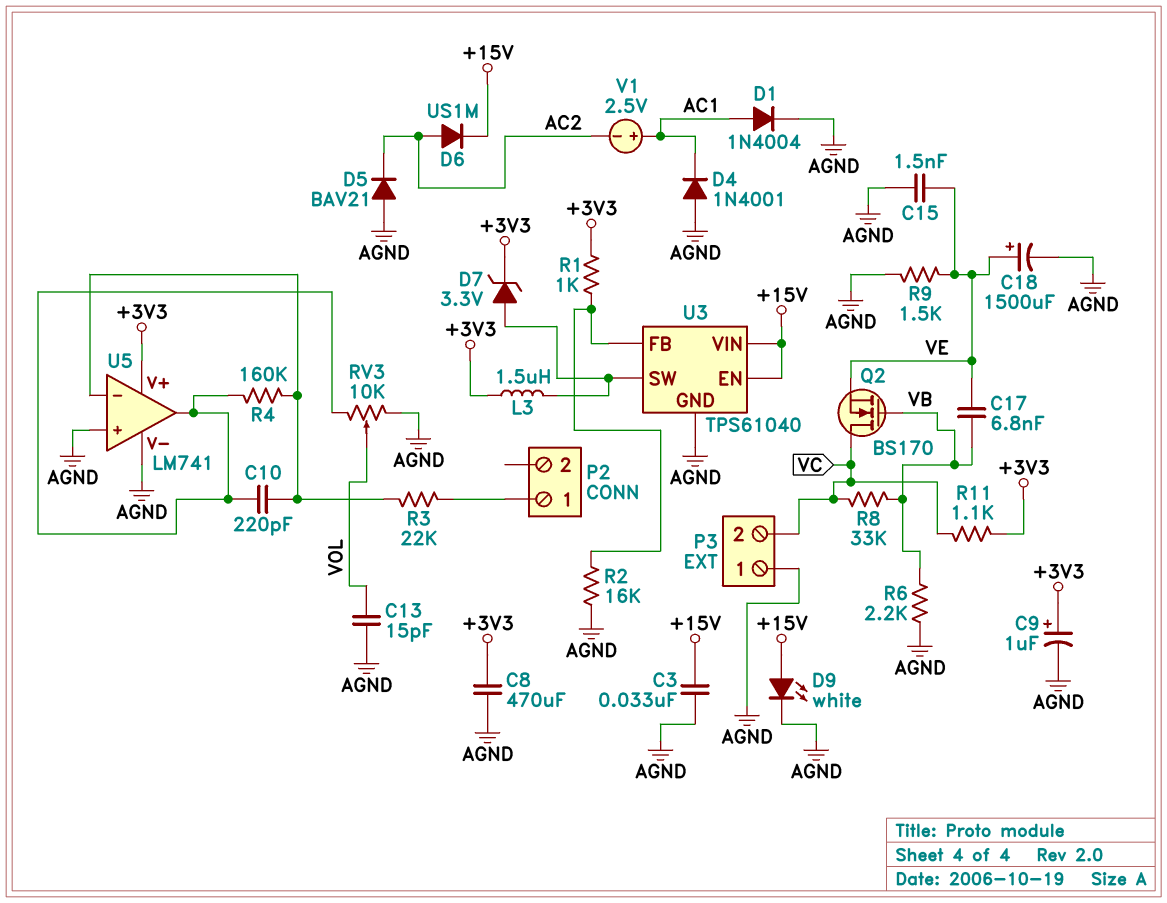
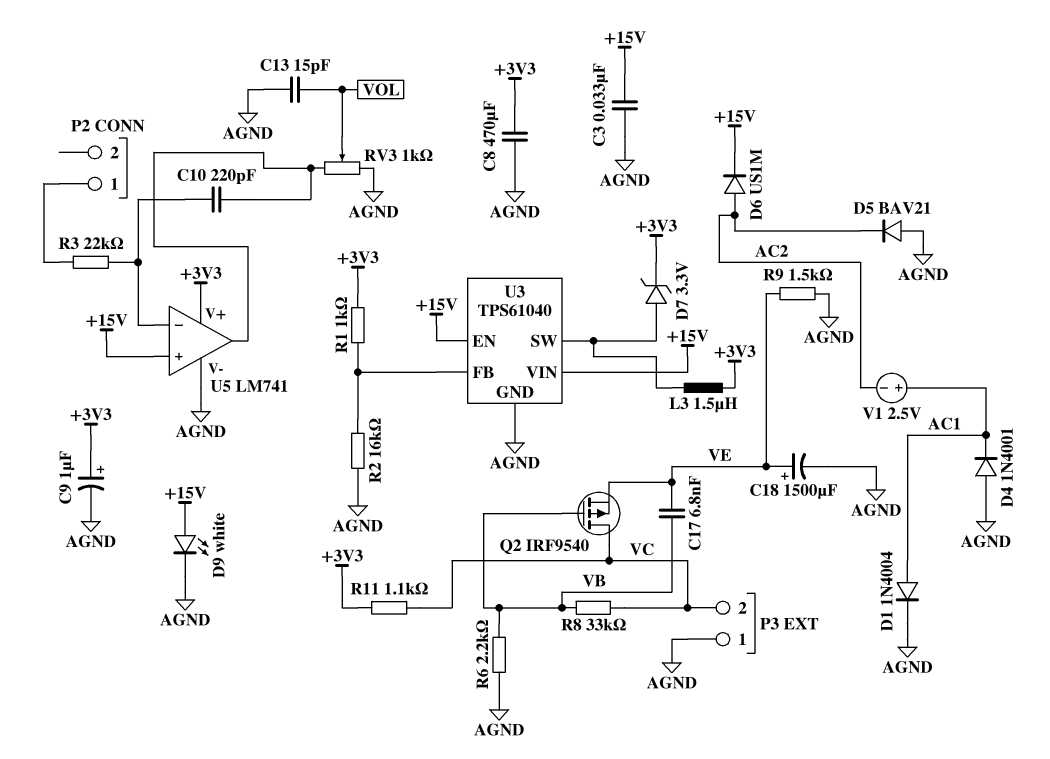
C15: 1.5nF (AGND, VE) -> none
Q2: NMOS BS170 (G VB, D VC, S VE) -> PMOS IRF9540 (G VB, D VC, S VE)
R4: 160k (U5/in-, U5/out) -> none
RV3: 10k (AGND, U5/out, wiper VOL) -> 1k (AGND, U5/out, wiper VOL)
U5 pin in+: AGND -> +15V

